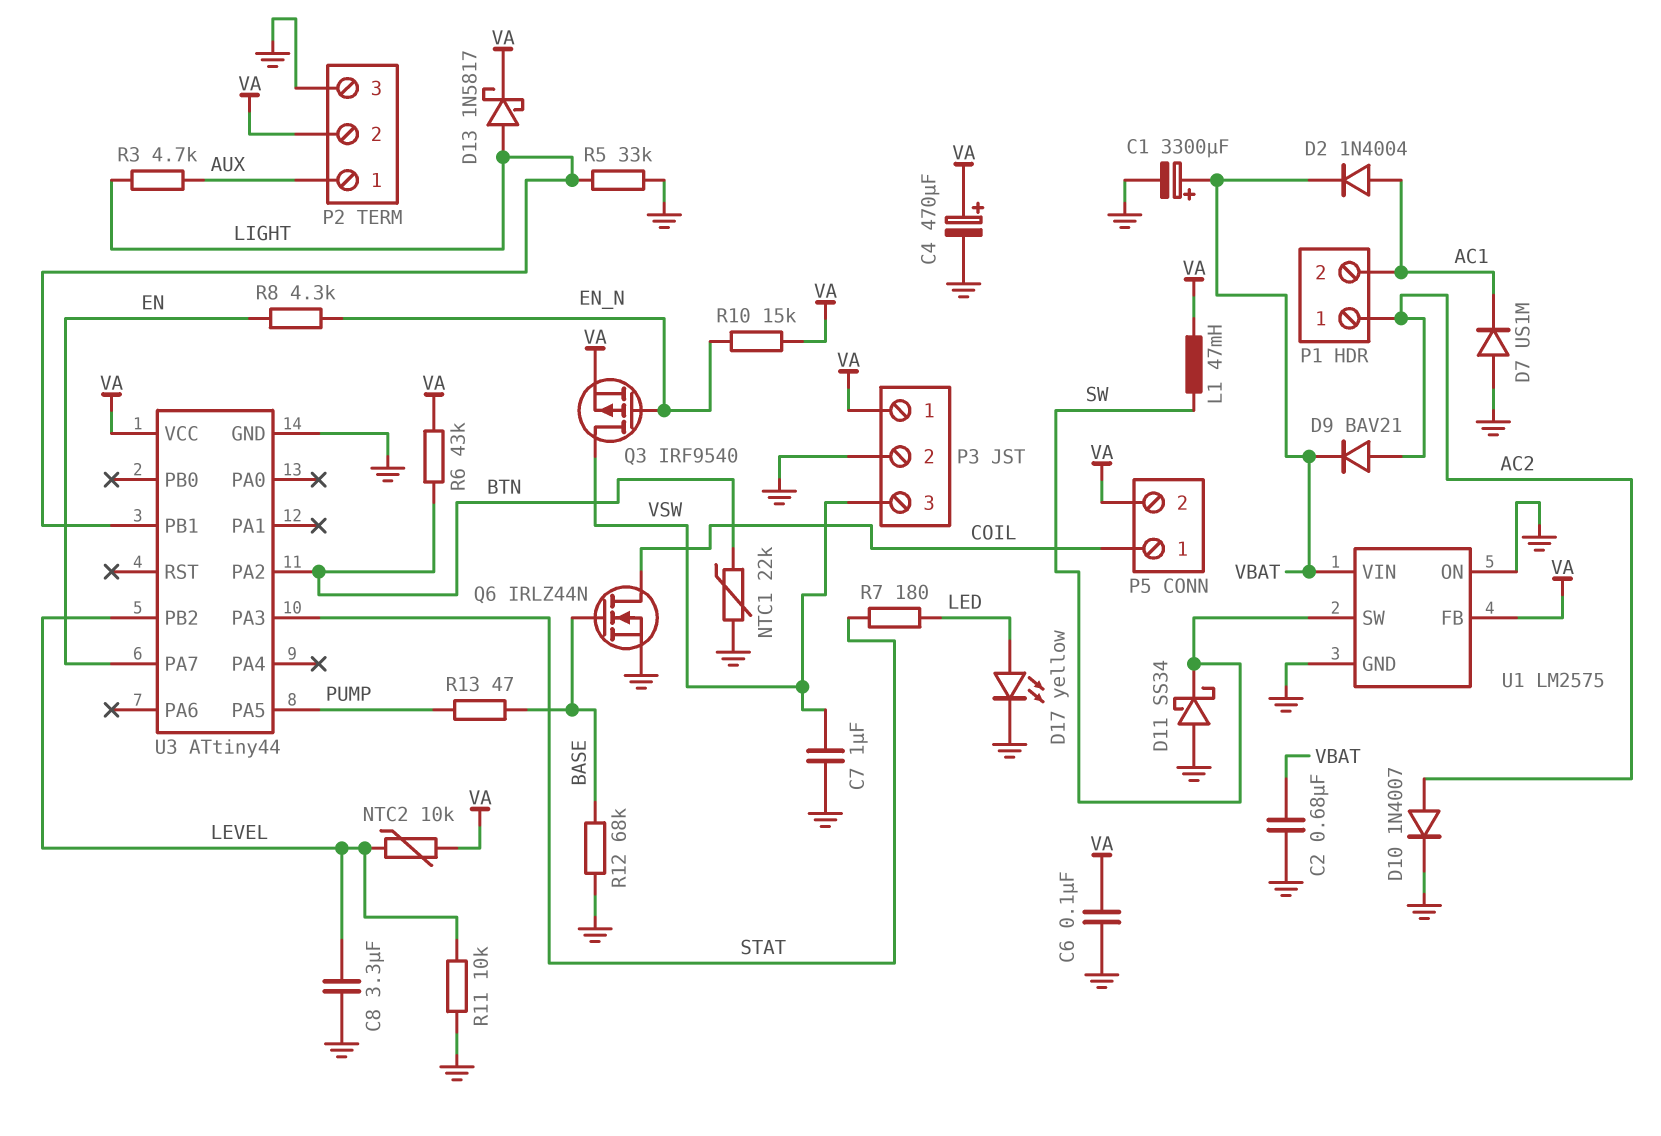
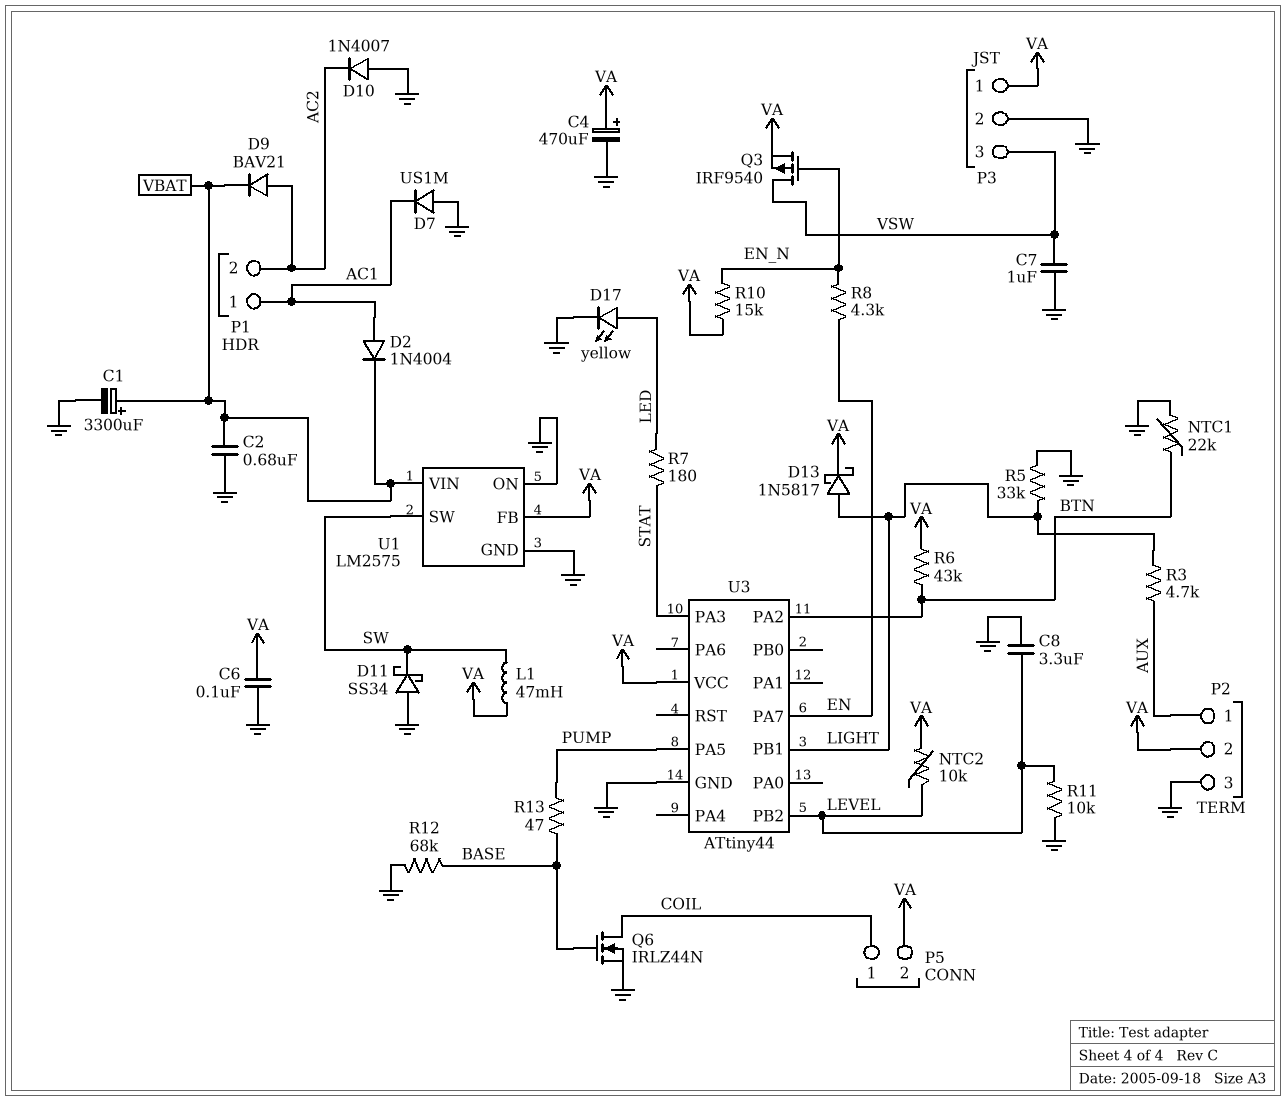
D10: diode 1N4007 (A AC2, K GND) -> diode 1N4007 (A GND, K AC2)
P1 pin 1: AC2 -> AC1
P1 pin 2: AC1 -> AC2

